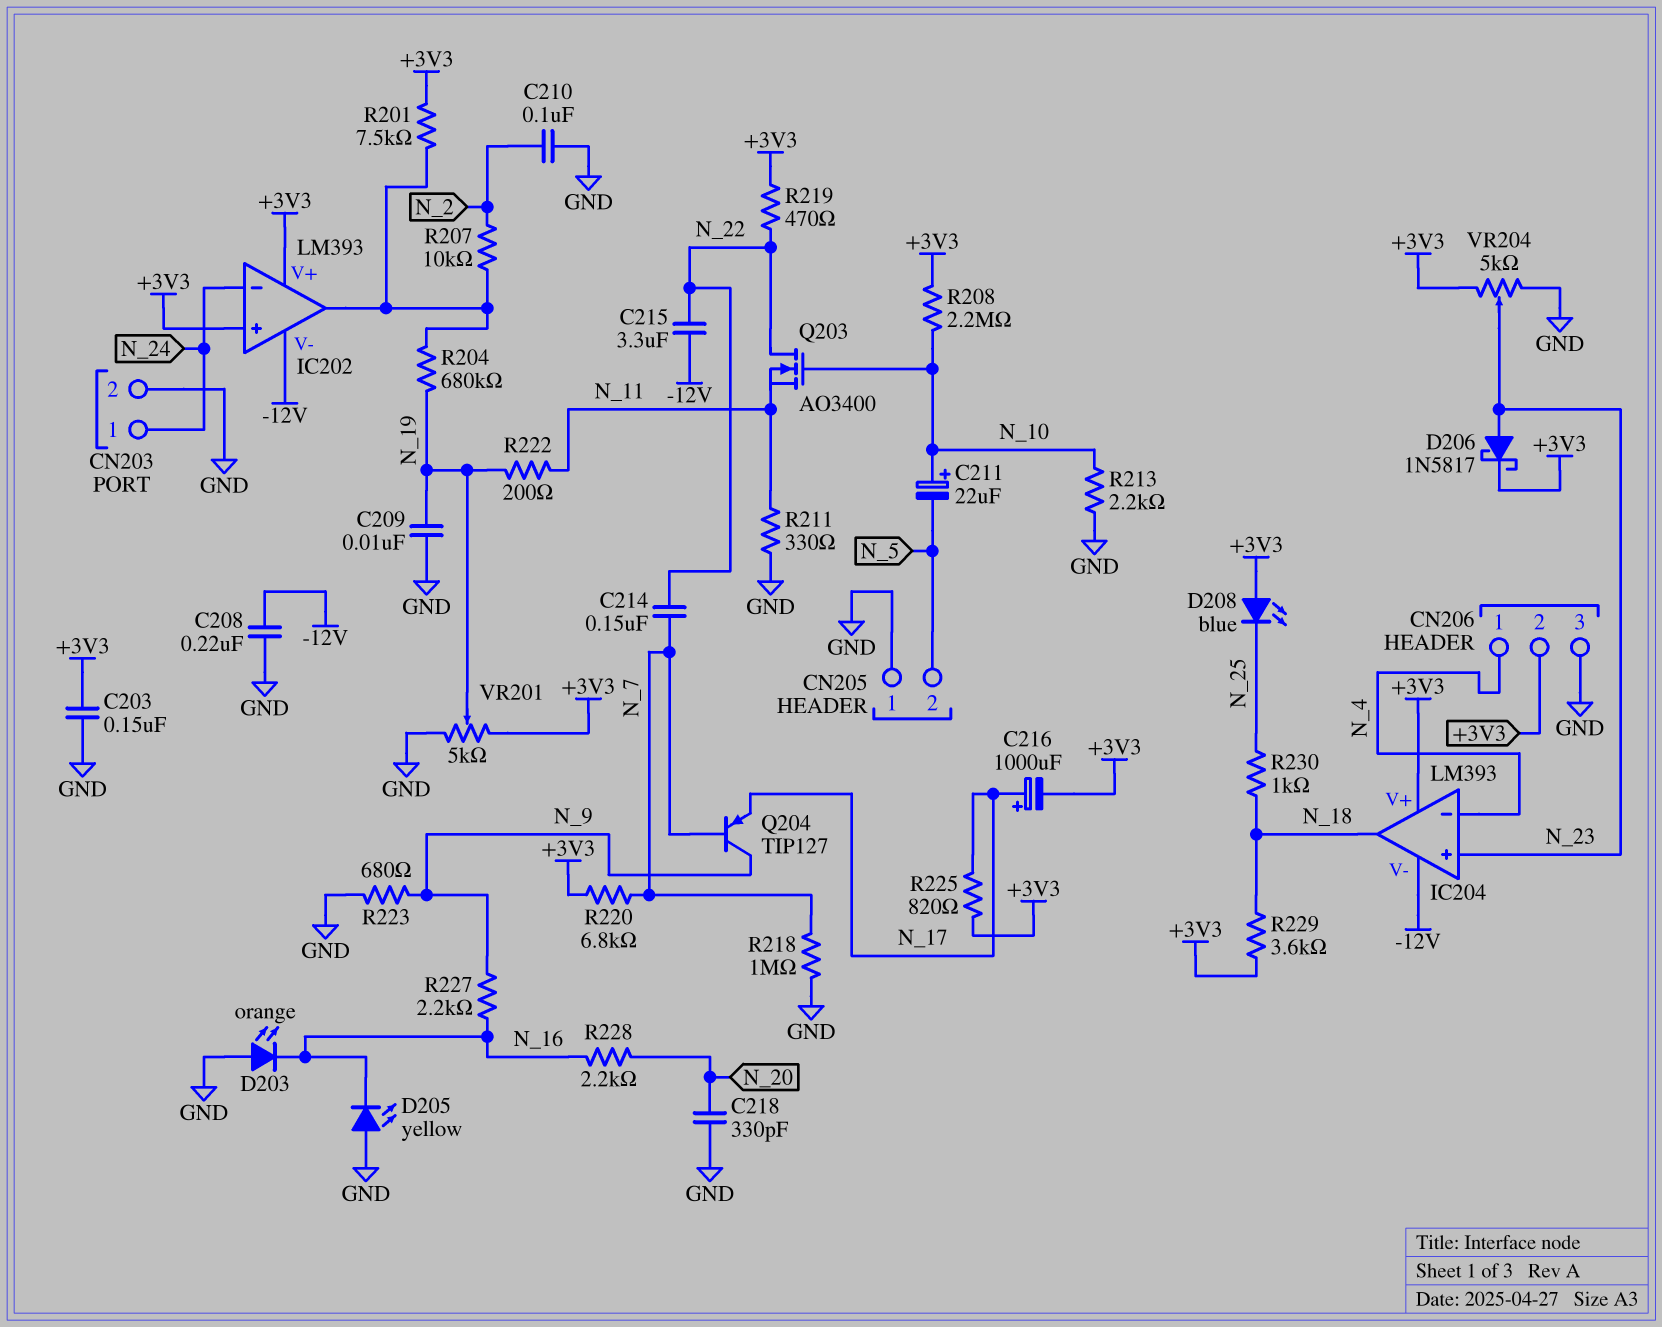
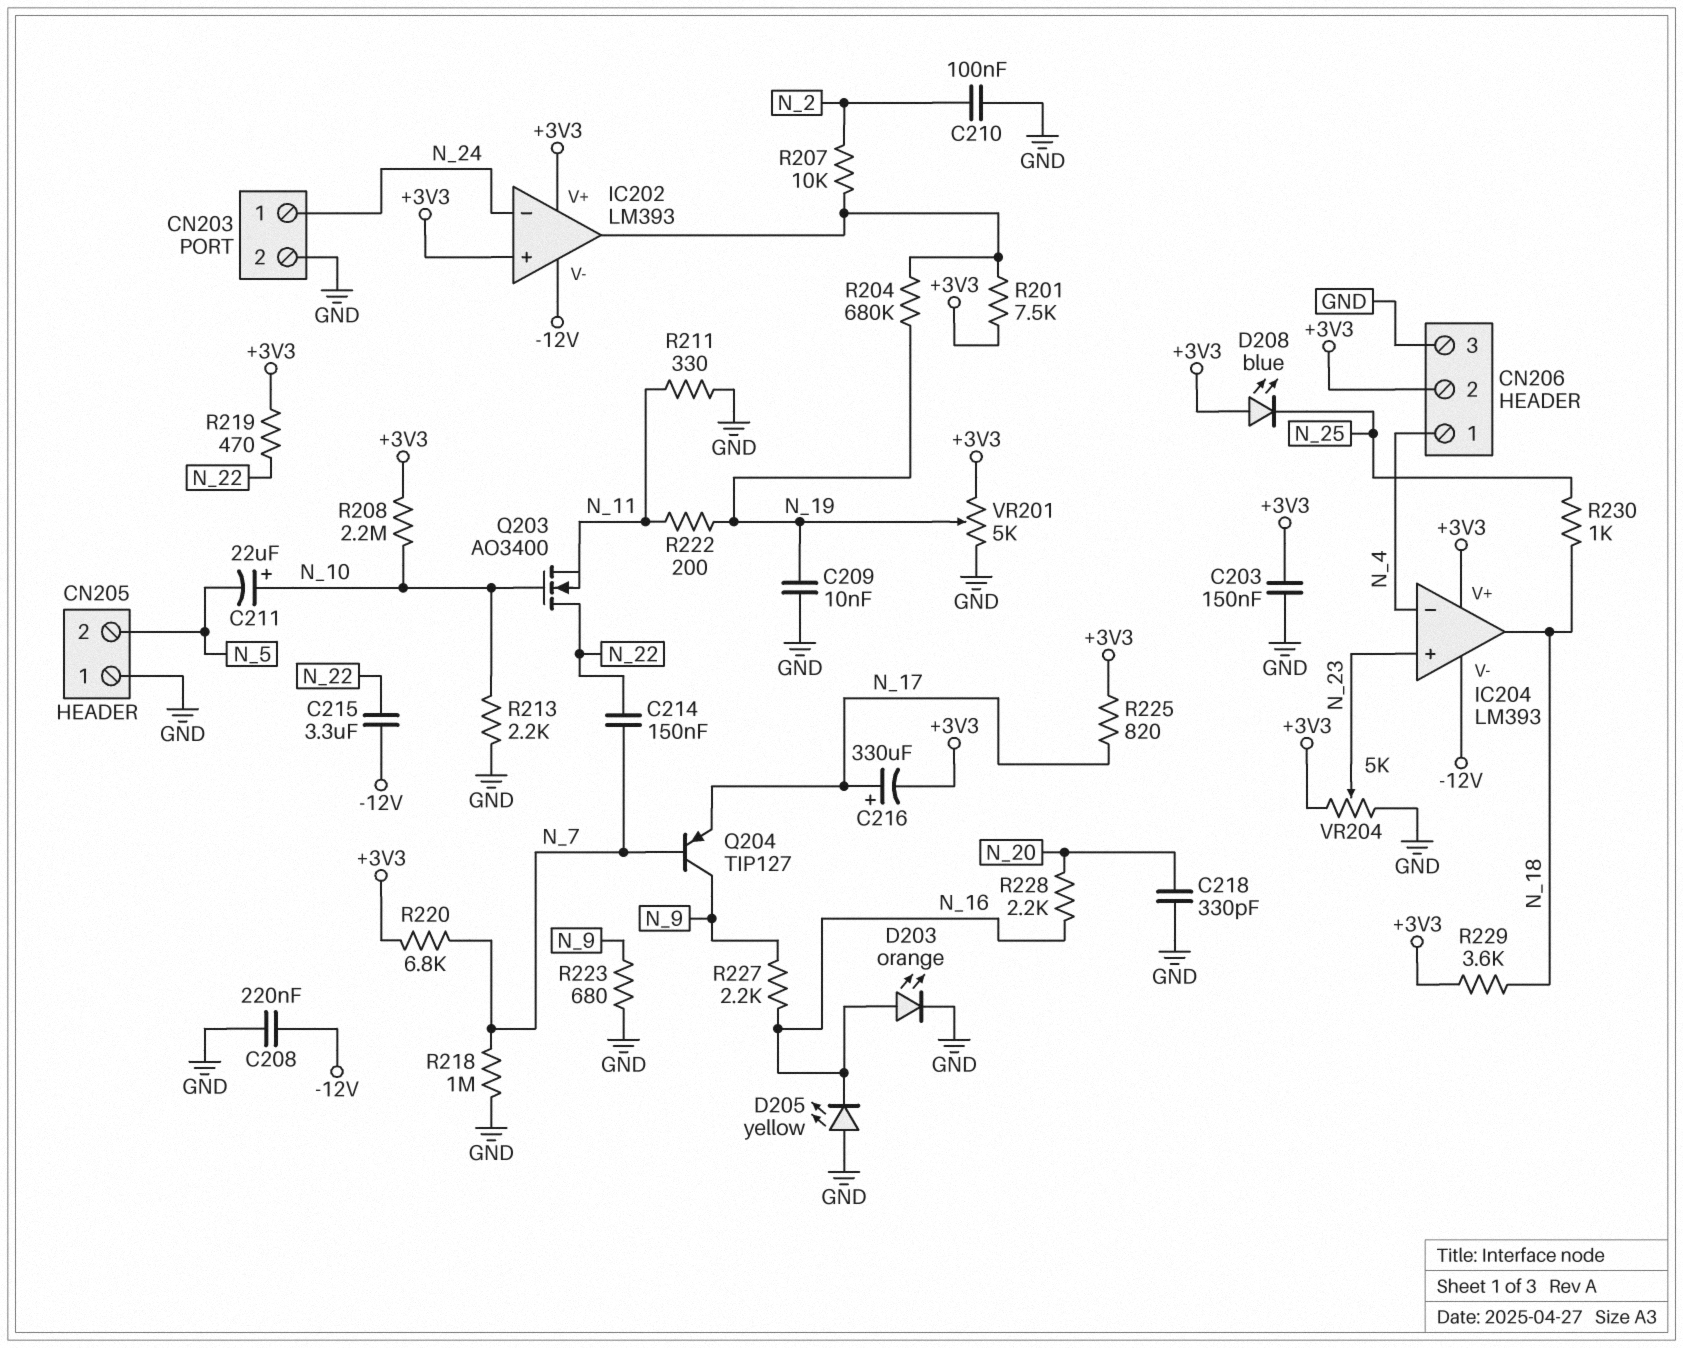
C216: 1000uF (plus N_17, minus +3V3) -> 330uF (plus N_17, minus +3V3)
D203: LED orange (A GND, K N_16) -> LED orange (A N_16, K GND)
D206: schottky 1N5817 (A N_23, K +3V3) -> none

